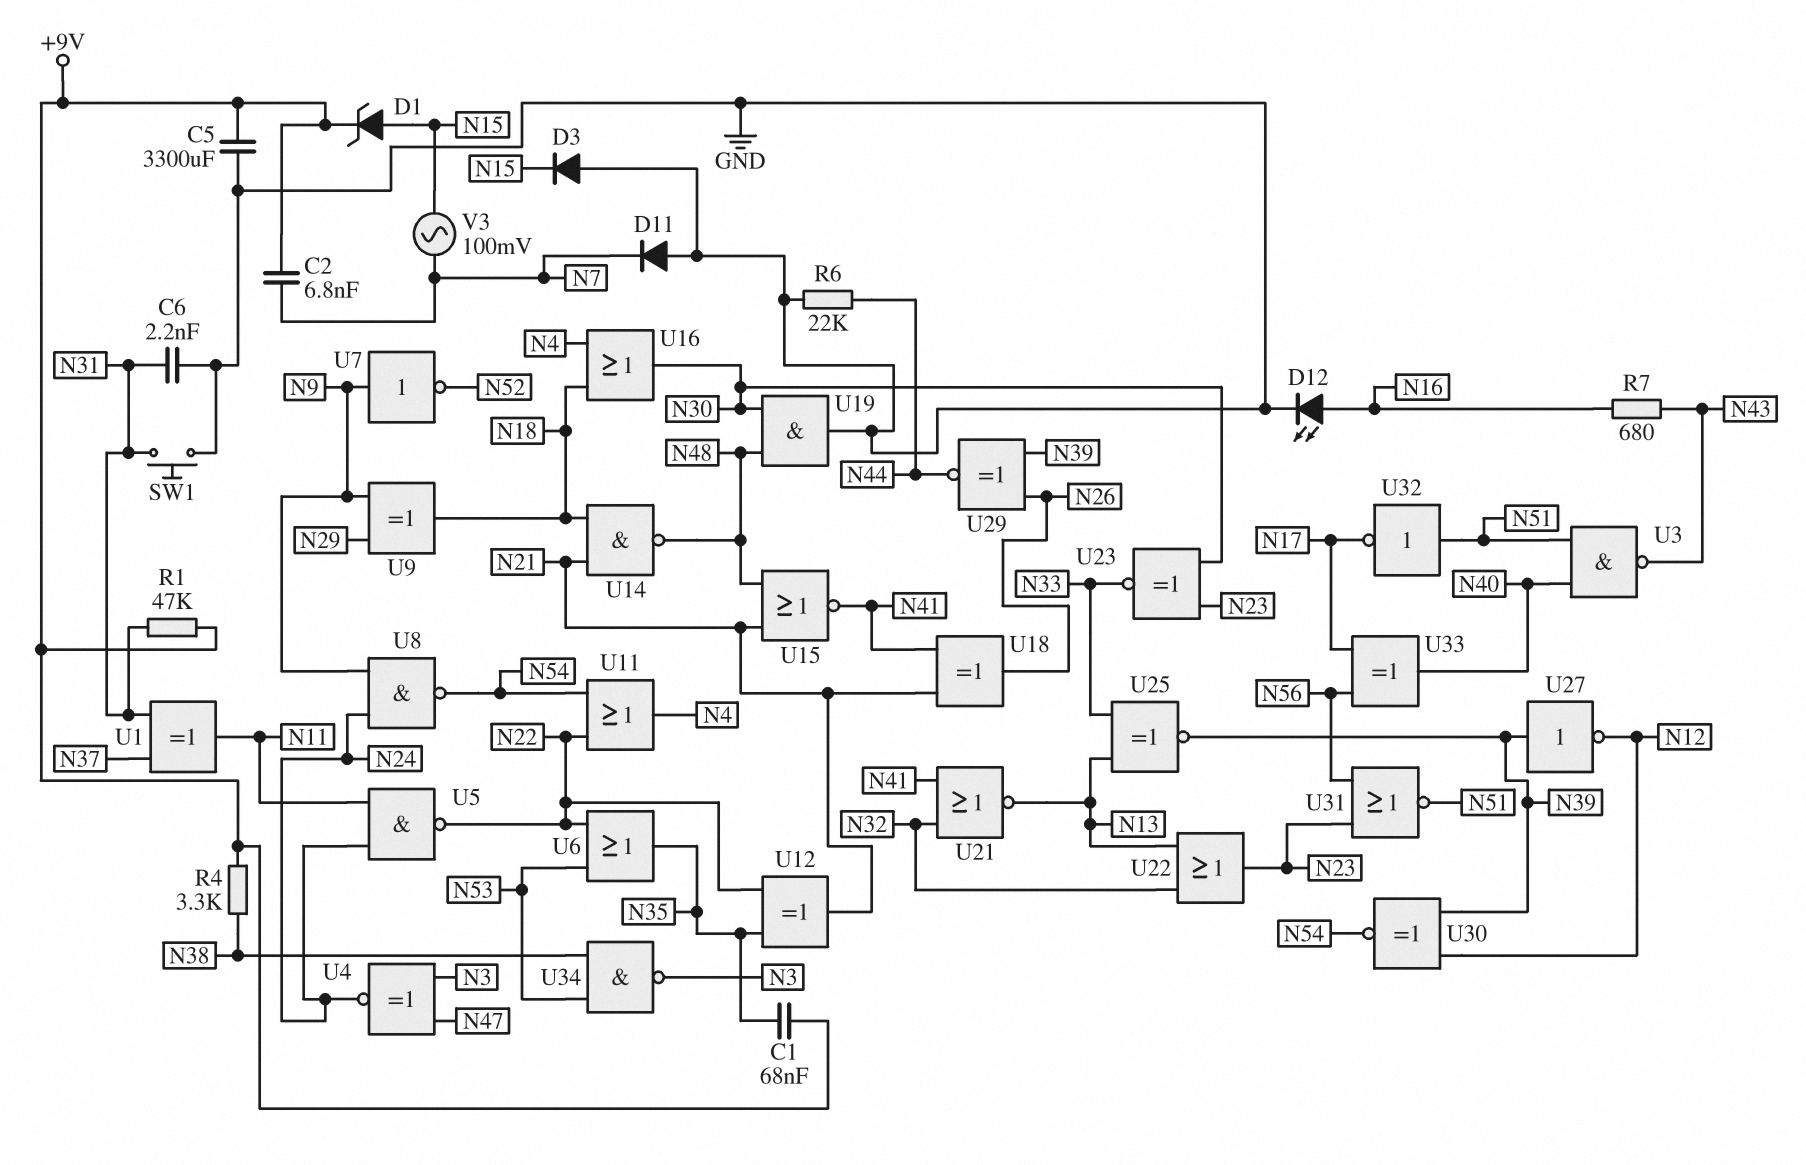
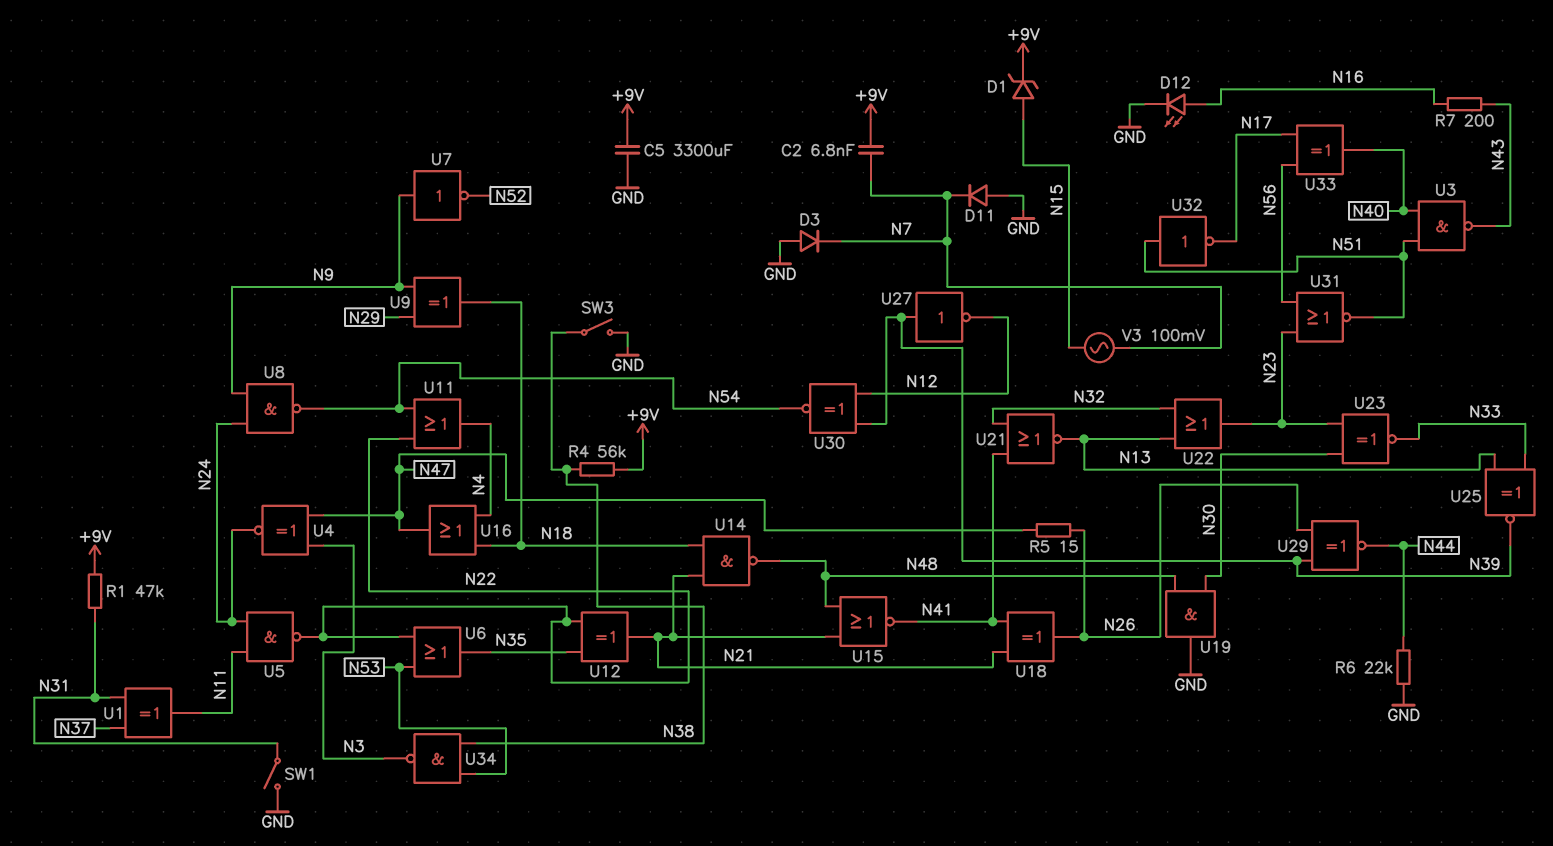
C1: 68nF (+9V, N35) -> none
C6: 2.2nF (GND, N31) -> none
D3: diode (A GND, K N15) -> diode (A GND, K N7)
R4: 3.3k (+9V, N38) -> 56k (+9V, N38)
R5: none -> 15 (N26, N47)
R7: 680 (N16, N43) -> 200 (N16, N43)
SW1: button (GND, N31) -> switch (GND, N31)
SW3: none -> switch (GND, N38)
U16: OR (in N4, in N18, out N30) -> OR (in N4, in N18, out N47)

